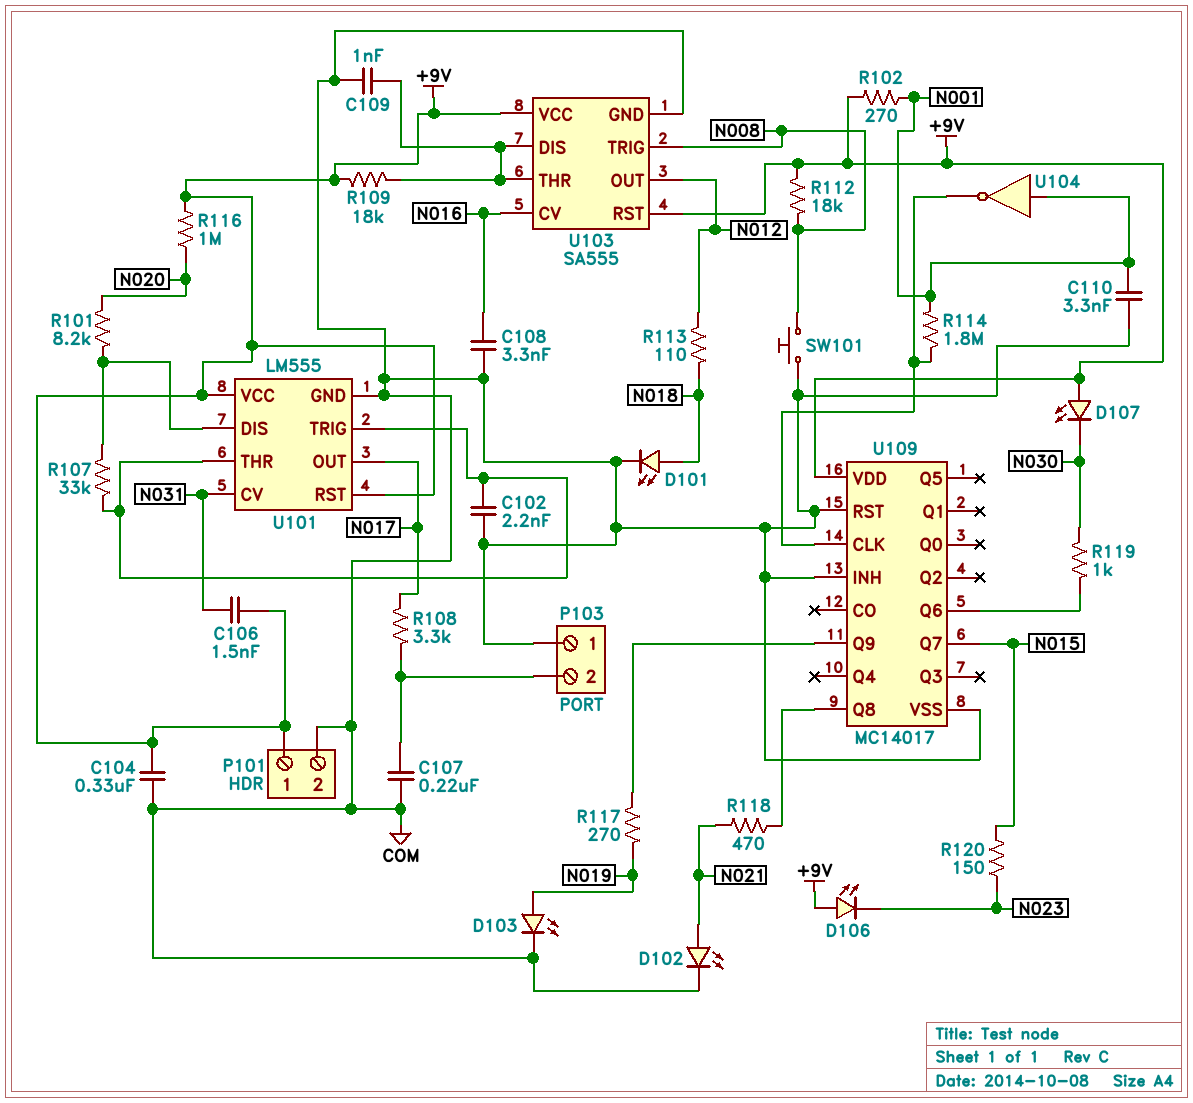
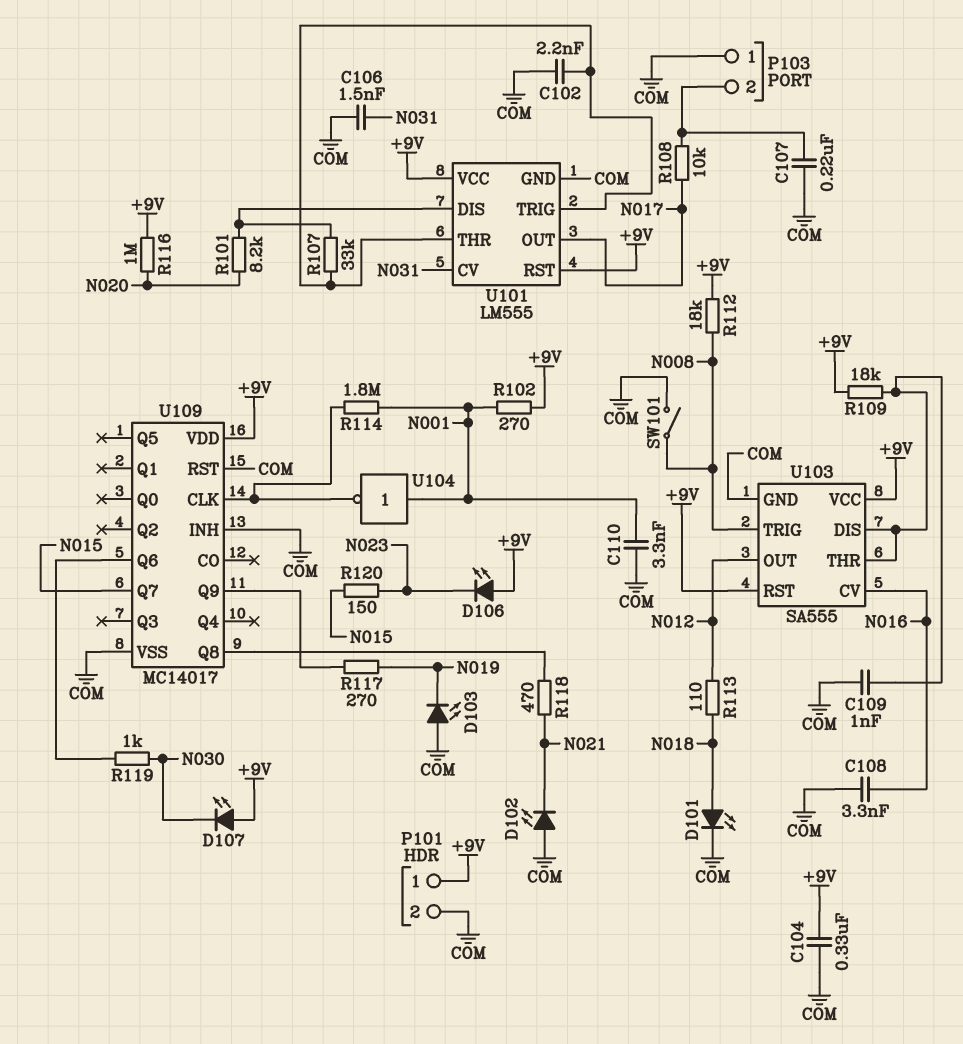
C106: 1.5nF (+9V, N031) -> 1.5nF (COM, N031)
D102: LED (A N021, K COM) -> LED (A COM, K N021)
D103: LED (A N019, K COM) -> LED (A COM, K N019)
R108: 3.3k (N017, P103/2) -> 10k (N017, P103/2)
SW101: button (COM, N008) -> switch (COM, N008)

